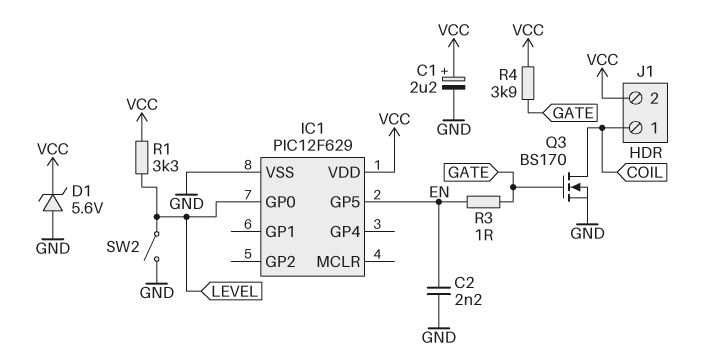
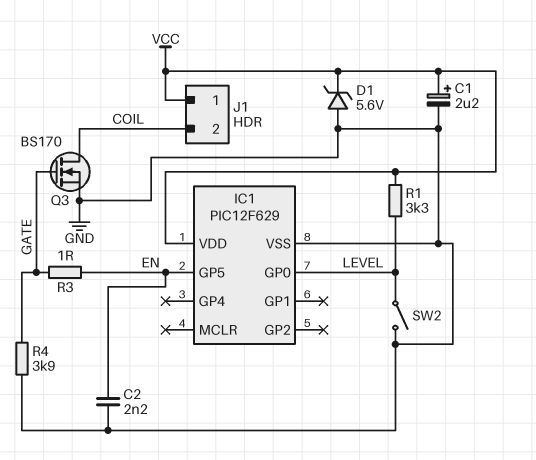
J1 pin 1: COIL -> VCC
J1 pin 2: VCC -> COIL
R4: 3.9k (GATE, VCC) -> 3.9k (GATE, GND)

